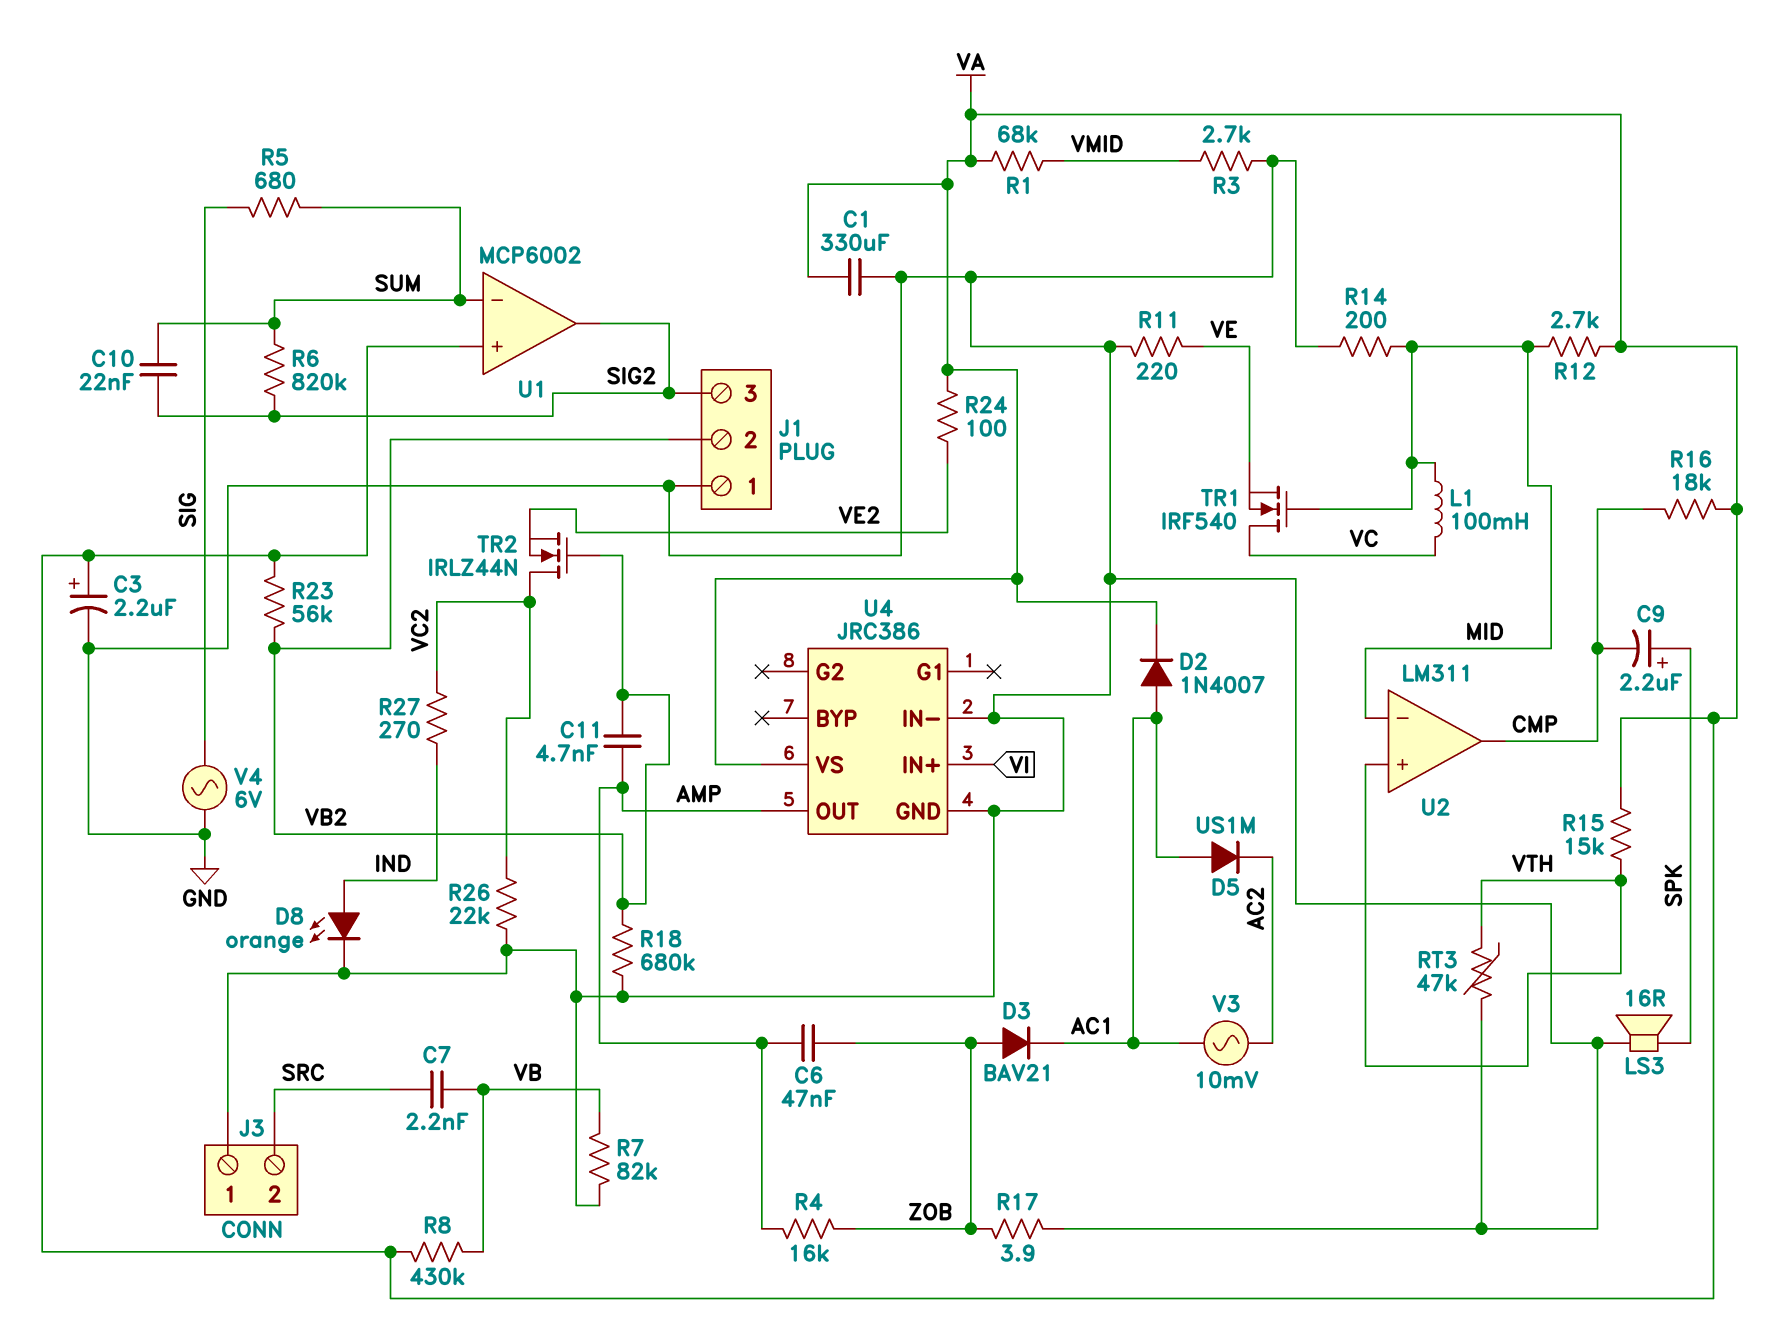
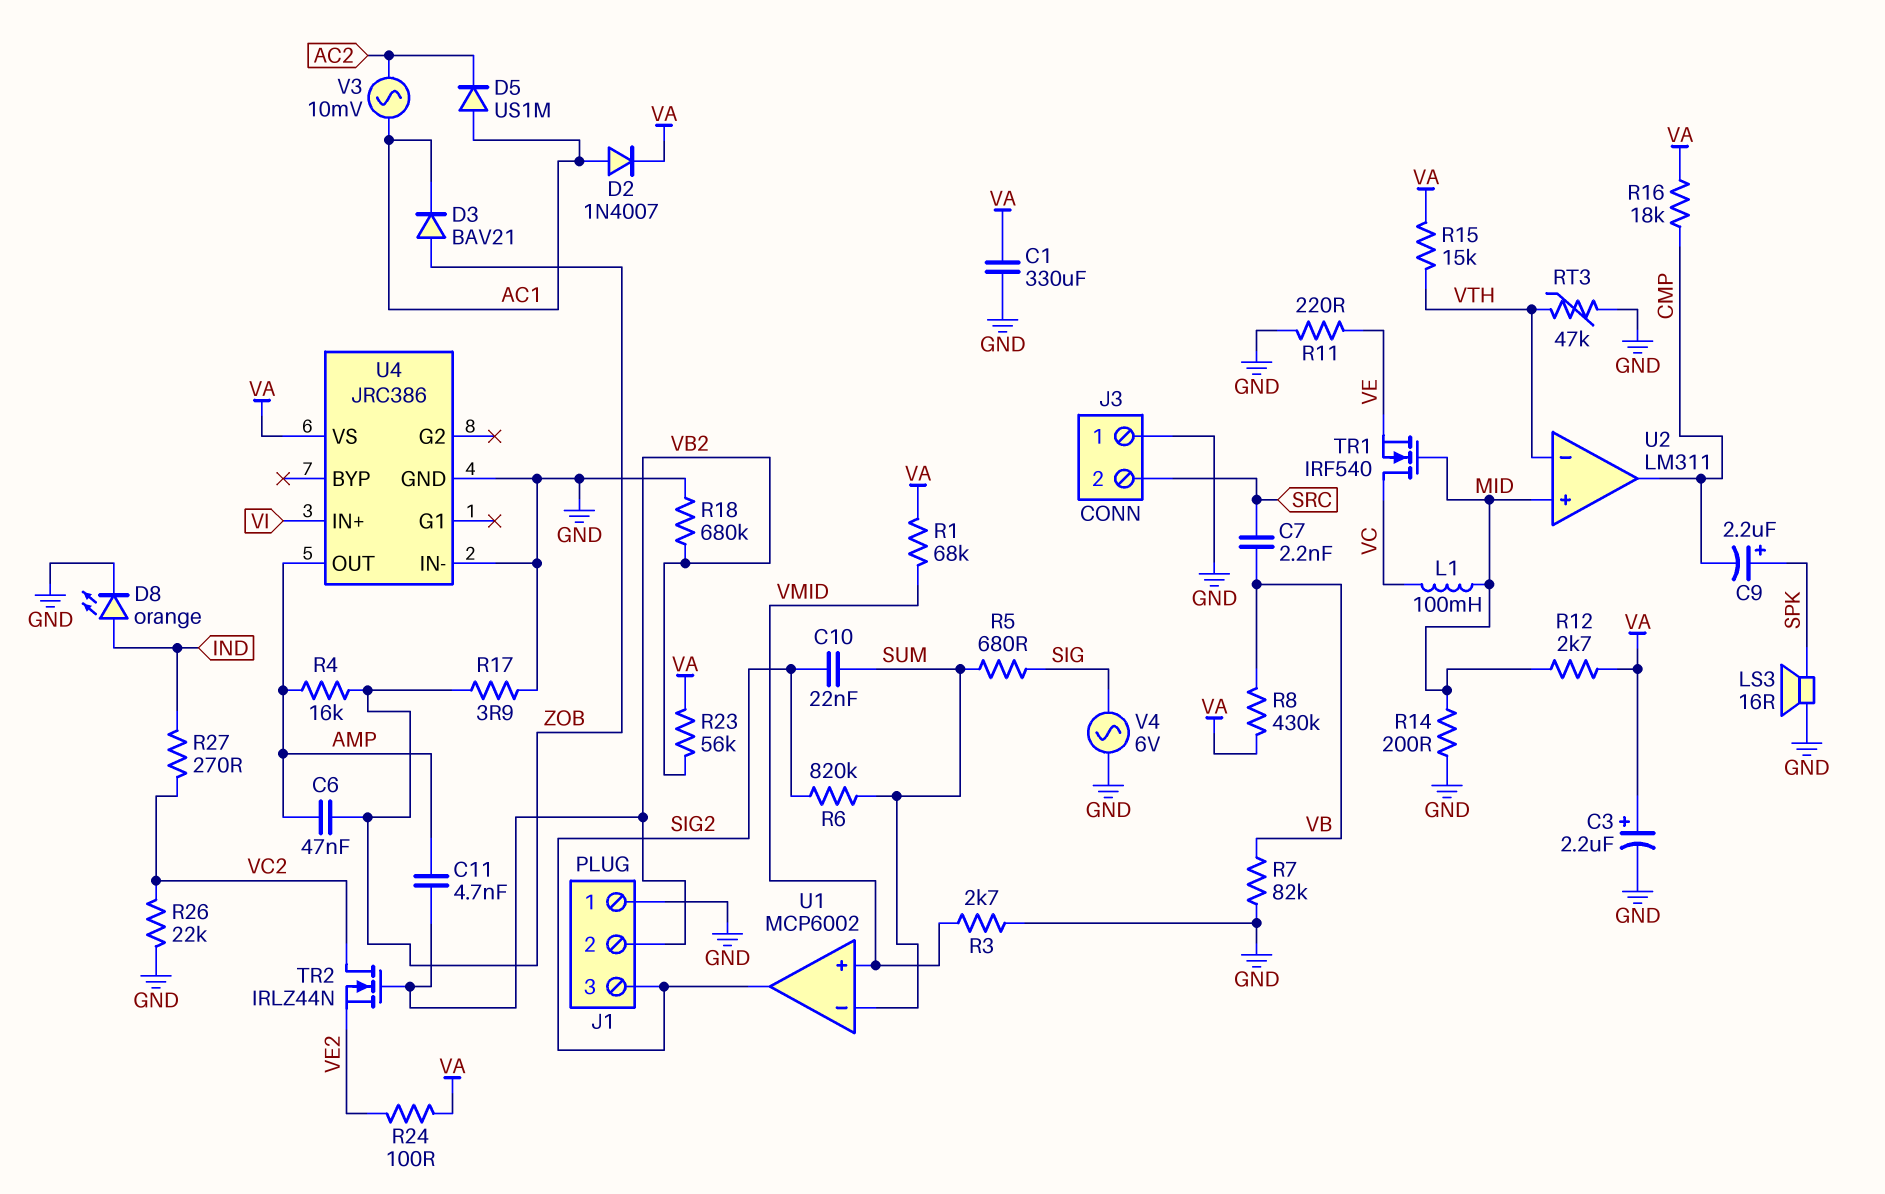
U1 pin in+: VA -> VMID
U2 pin in+: VTH -> MID
U2 pin in-: MID -> VTH

